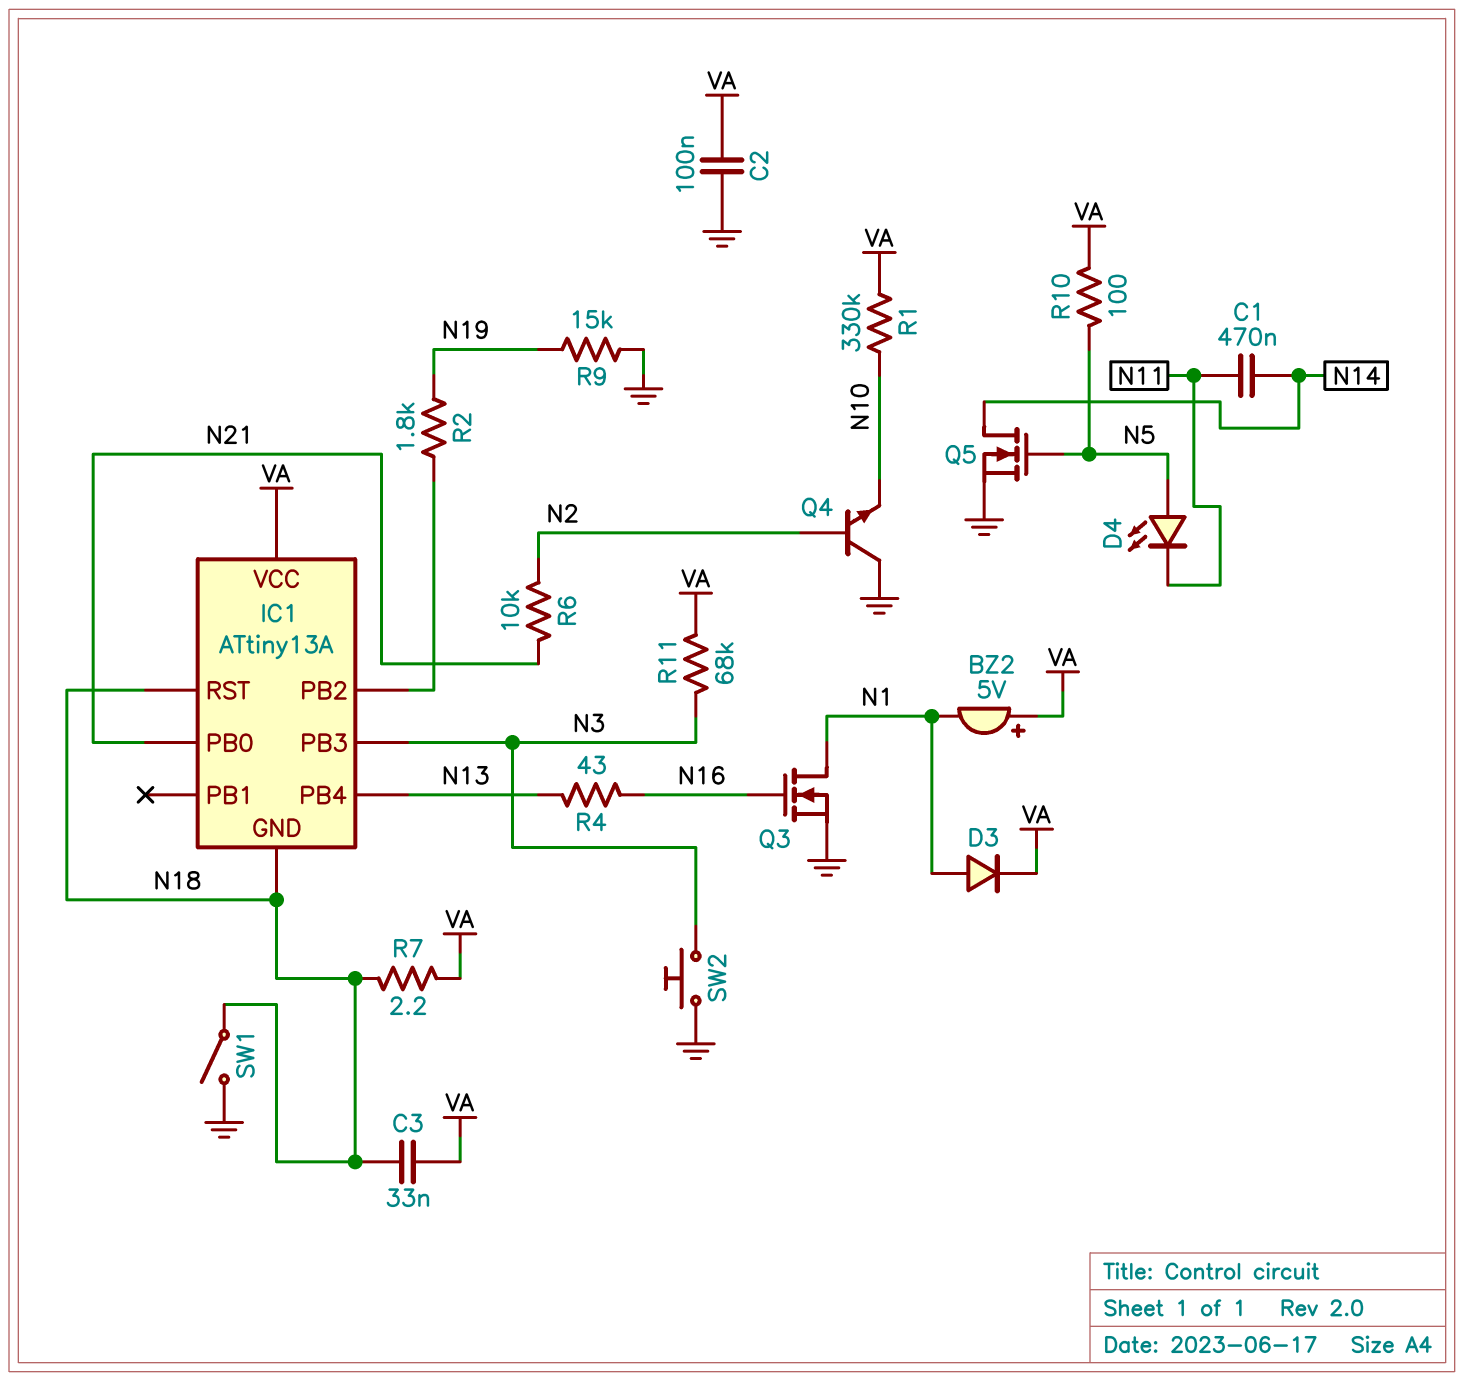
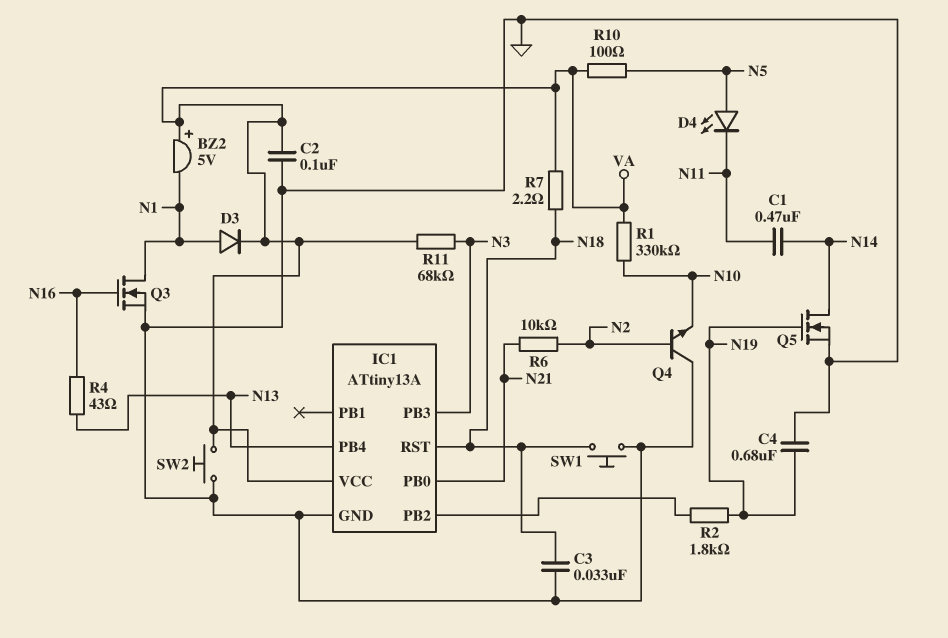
C3: 33nF (N18, VA) -> 33nF (GND, N18)
C4: none -> 680nF (GND, N19)
IC1 pin GND: N18 -> GND
Q5: NMOS (G N5, D N14, S GND) -> NMOS (G N19, D N14, S GND)
R9: 15k (GND, N19) -> none
SW1: switch (GND, N18) -> button (GND, N18)
SW2: button (GND, N3) -> button (GND, VA)

